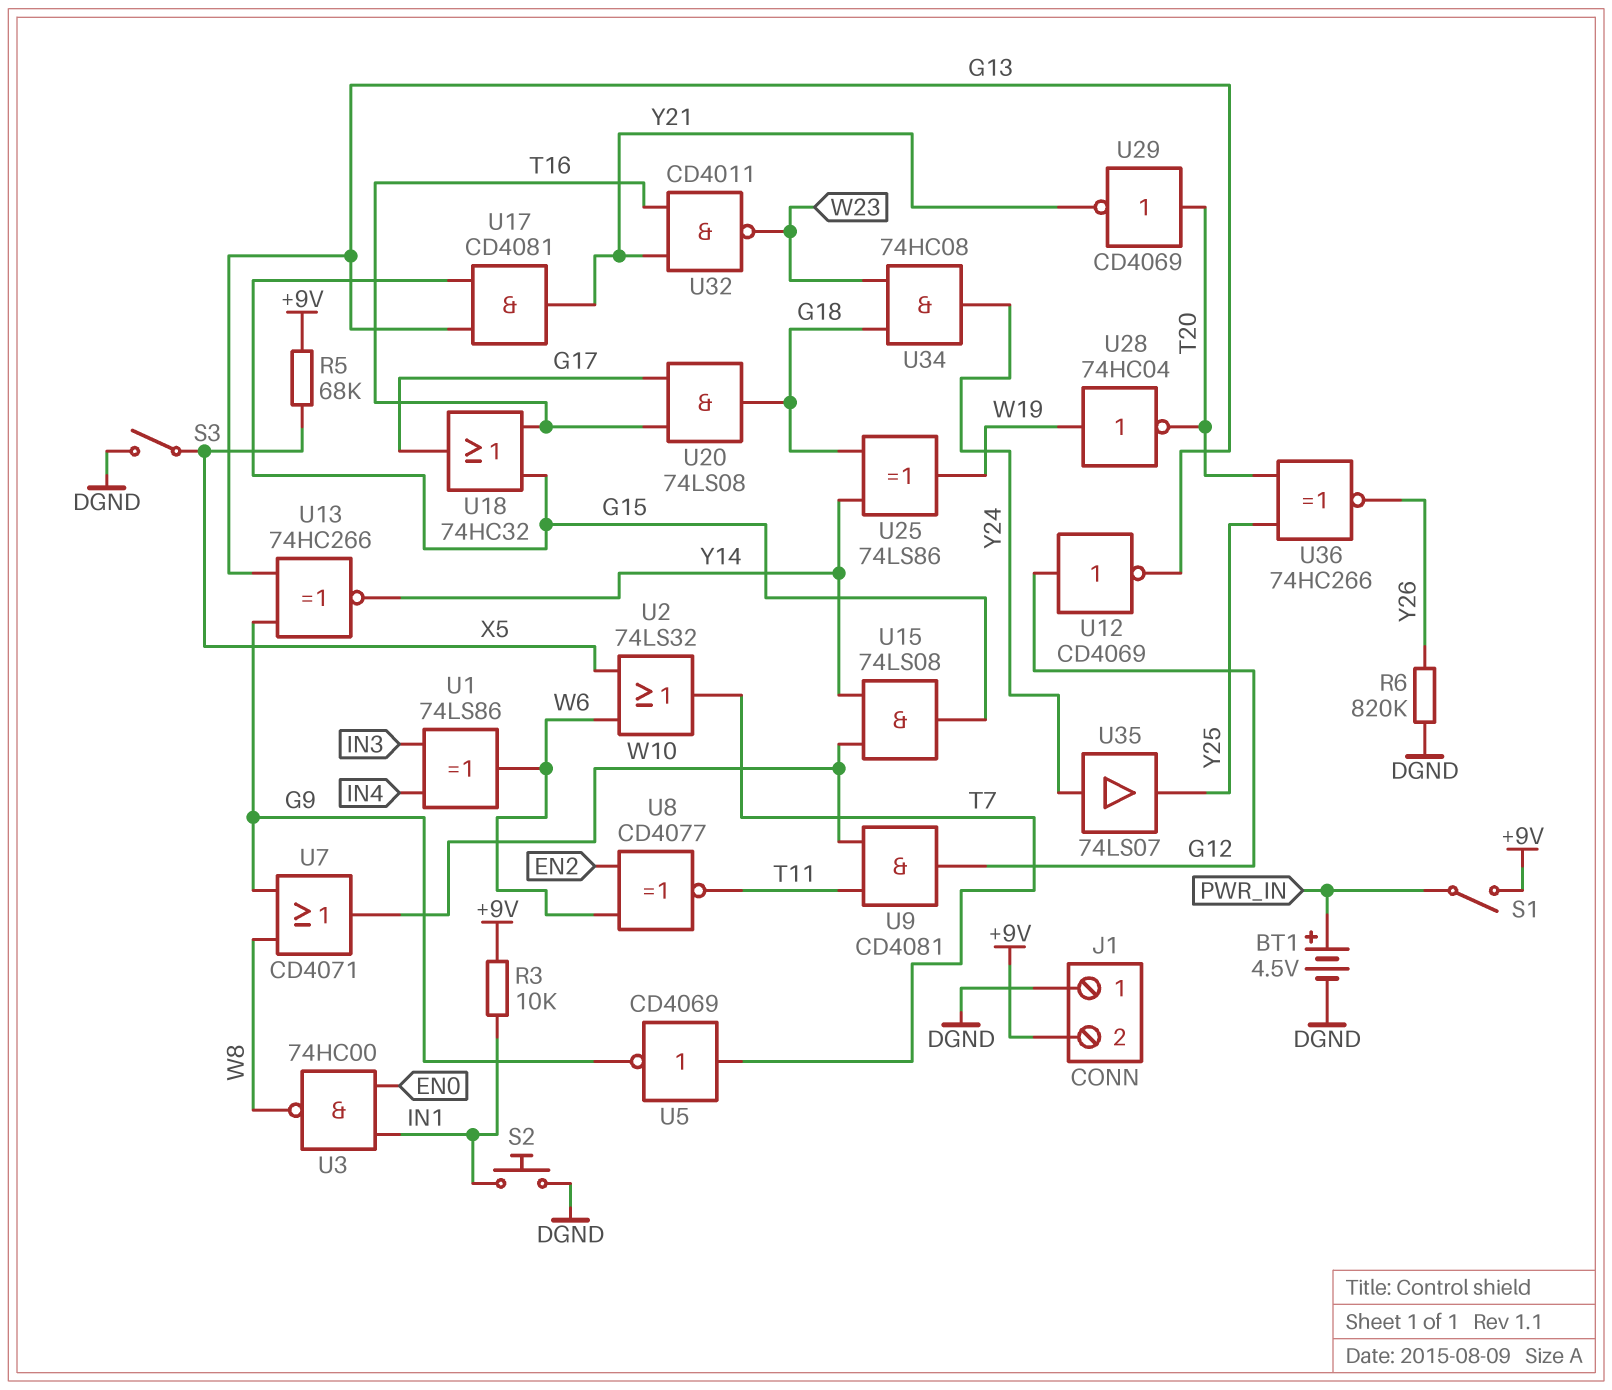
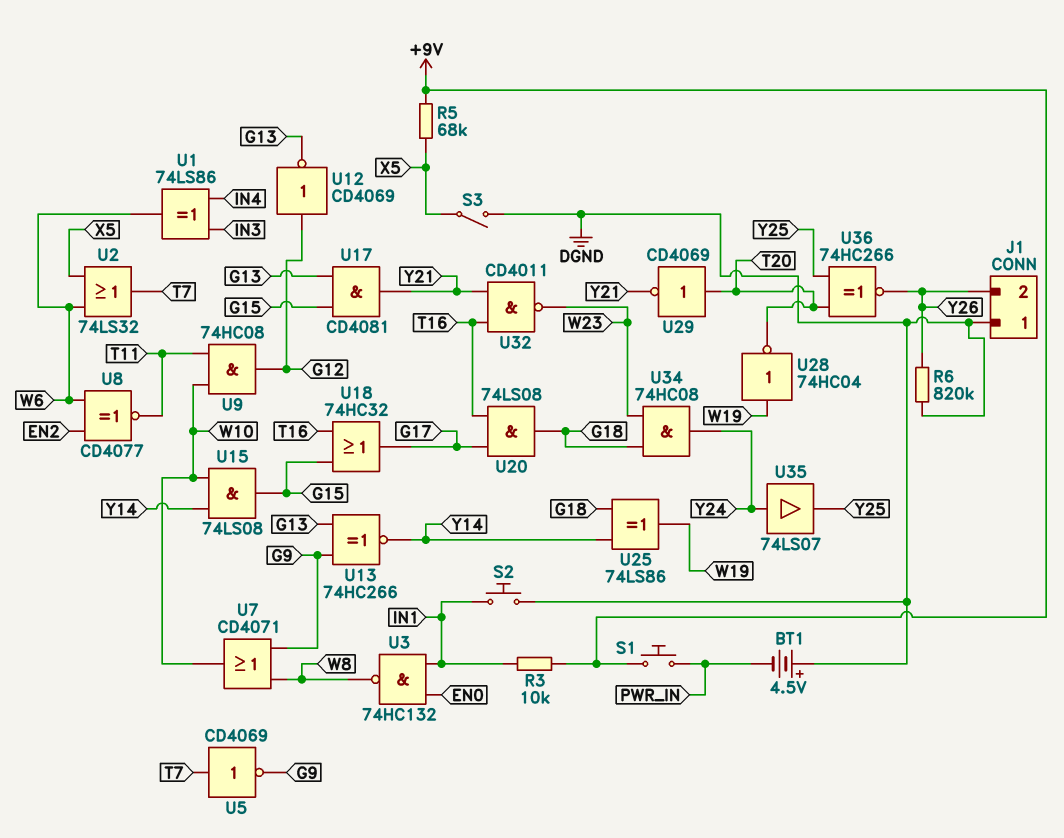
BT1: 4.5V (plus PWR_IN, minus DGND) -> 4.5V (plus DGND, minus PWR_IN)
J1 pin 2: +9V -> Y26
S1: switch (+9V, PWR_IN) -> button (+9V, PWR_IN)
U3: NAND 74HC00 (in EN0, in IN1, out W8) -> NAND 74HC132 (in EN0, in IN1, out W8)
U9: AND CD4081 (in T11, in W10, out G12) -> AND 74HC08 (in T11, in W10, out G12)

